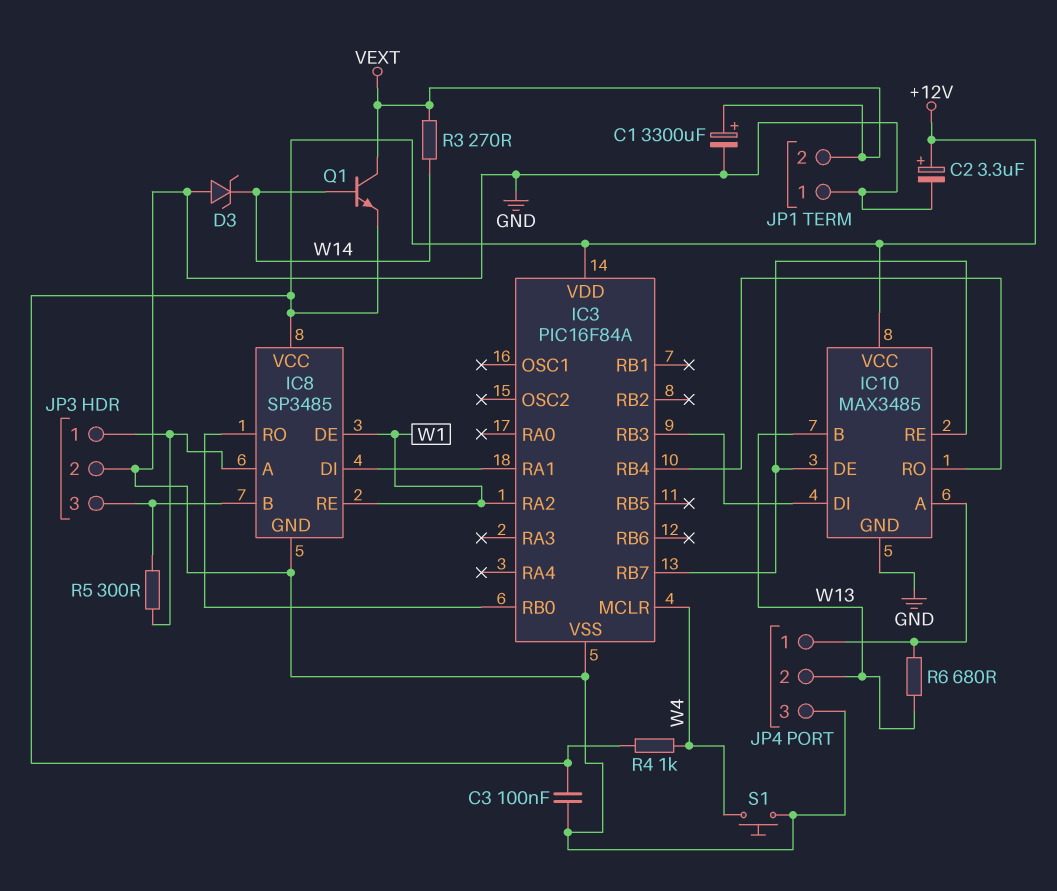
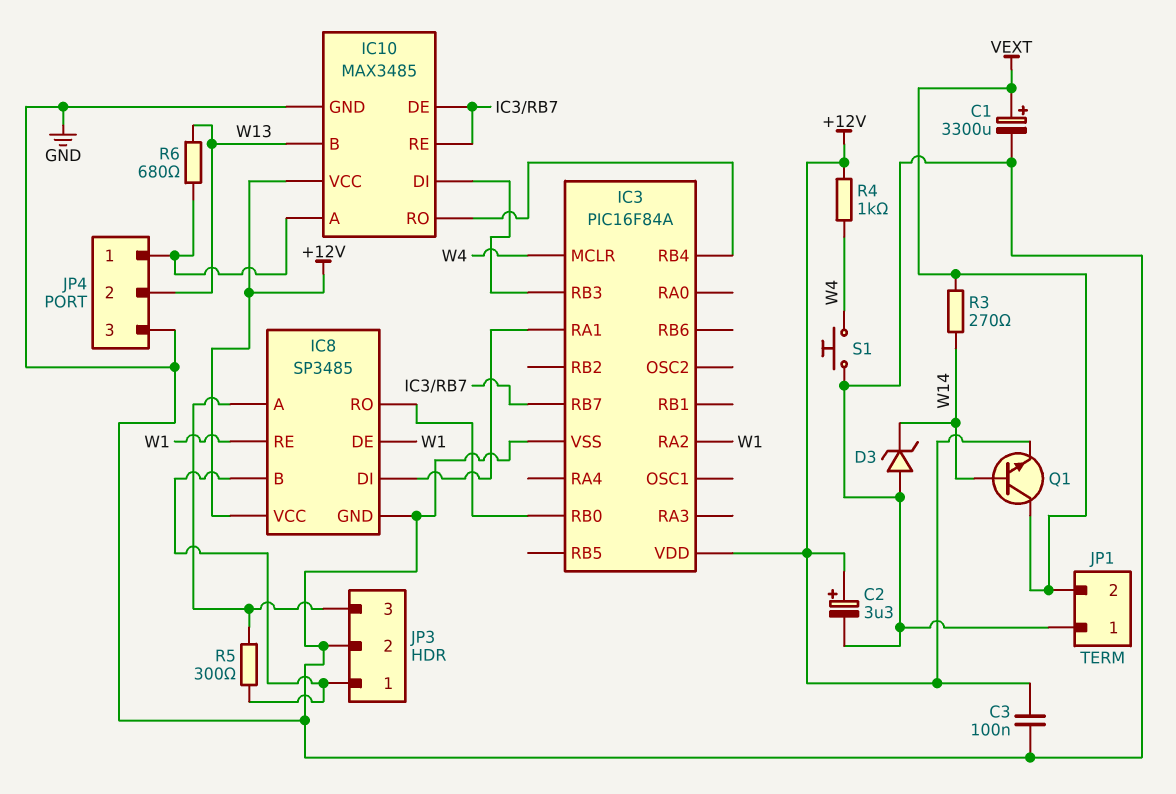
JP3 pin 1: IC8/A -> IC8/B
JP3 pin 3: IC8/B -> IC8/A

